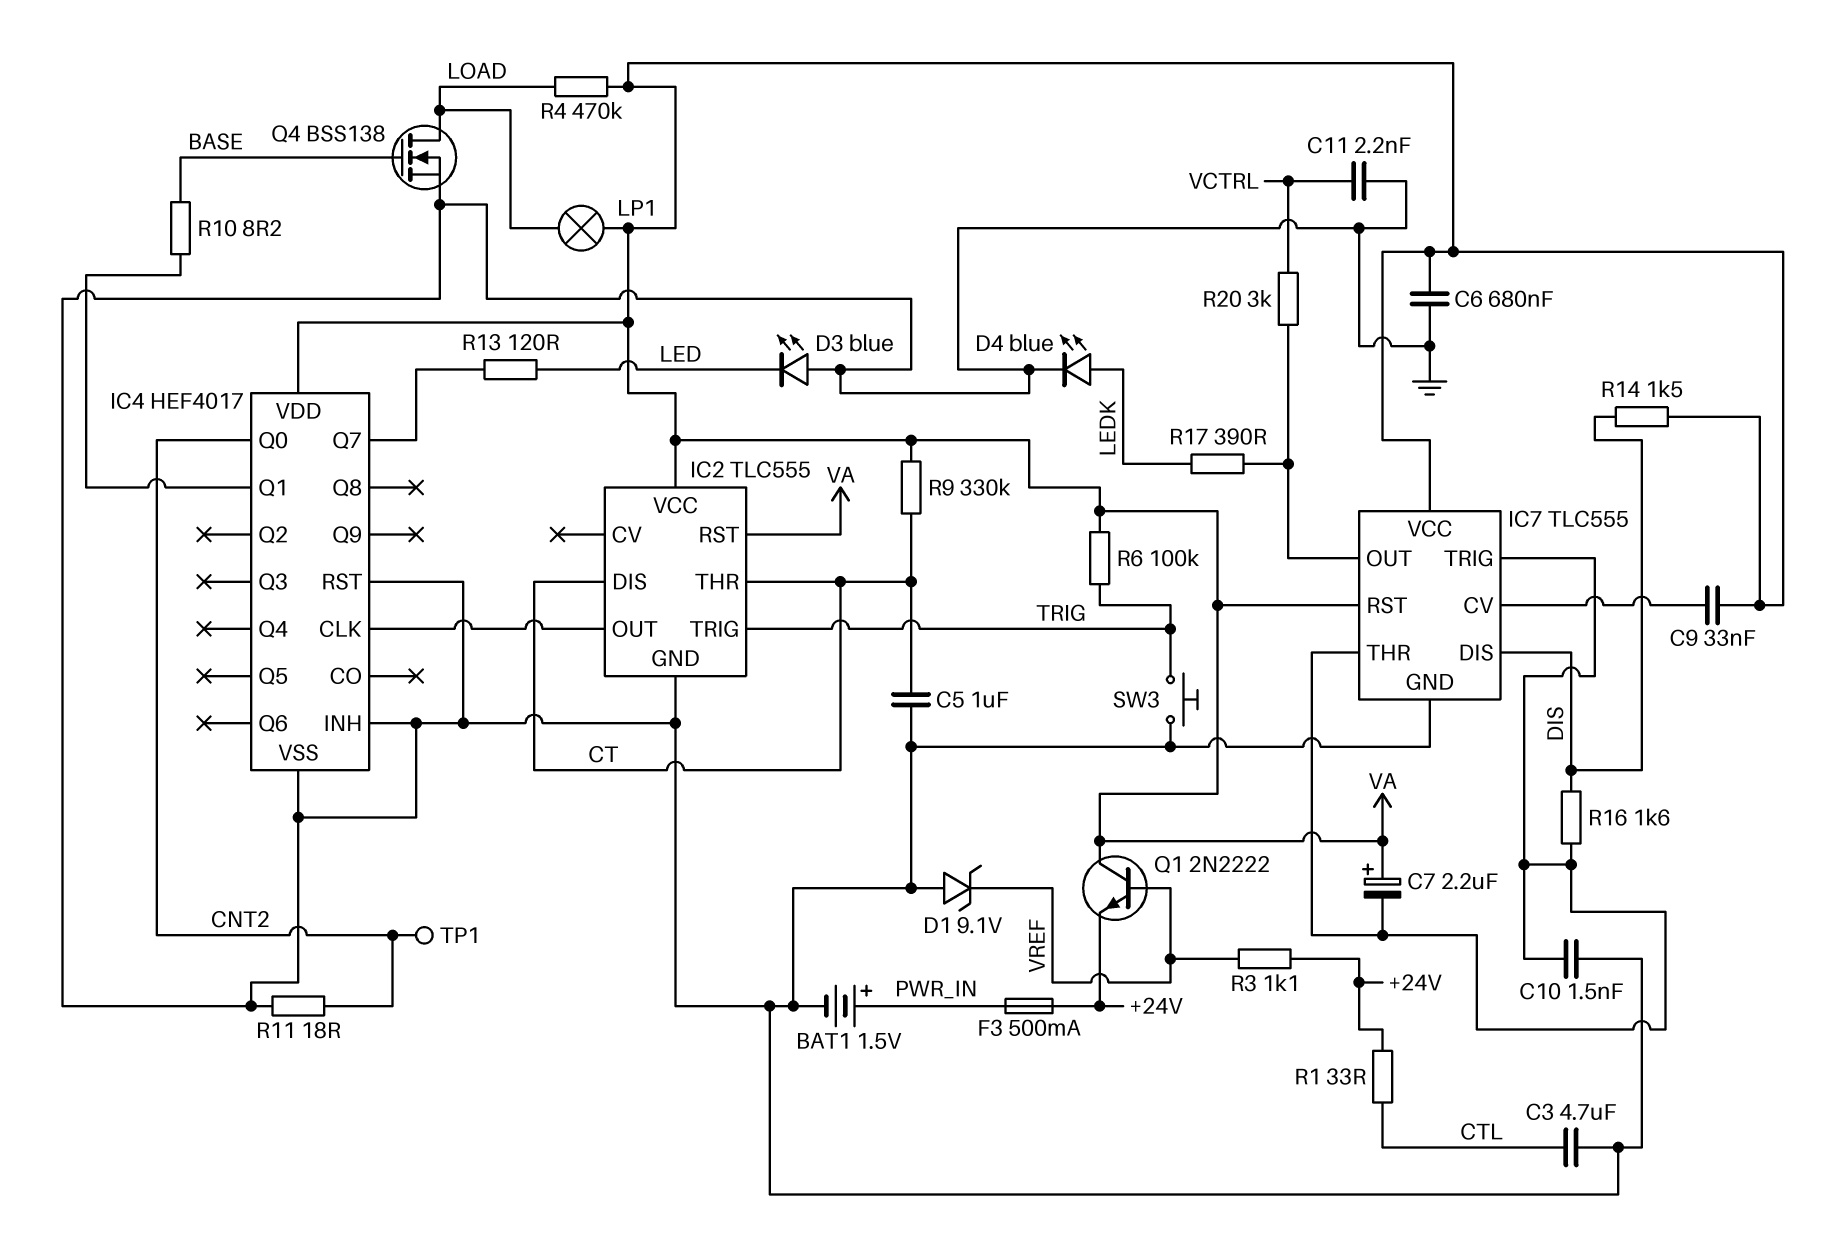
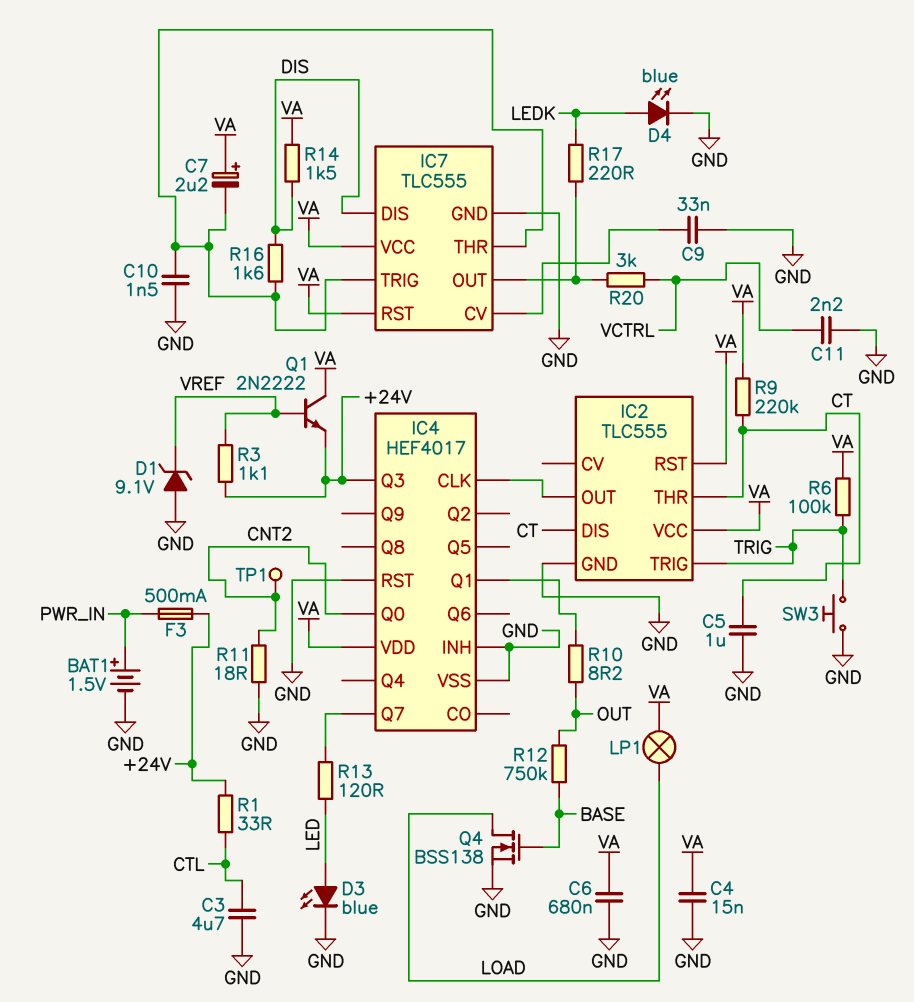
C4: none -> 15nF (GND, VA)
C9: 33nF (IC7/CV, VA) -> 33nF (GND, IC7/CV)
D3: LED blue (A GND, K LED) -> LED blue (A LED, K GND)
IC4 pin Q3: none -> +24V
R4: 470k (LOAD, VA) -> none
R9: 330k (CT, VA) -> 220k (CT, VA)
R10: 8.2 (BASE, IC4/Q1) -> 8.2 (IC4/Q1, OUT)
R12: none -> 750k (BASE, OUT)
R17: 390 (IC7/OUT, LEDK) -> 220 (IC7/OUT, LEDK)

